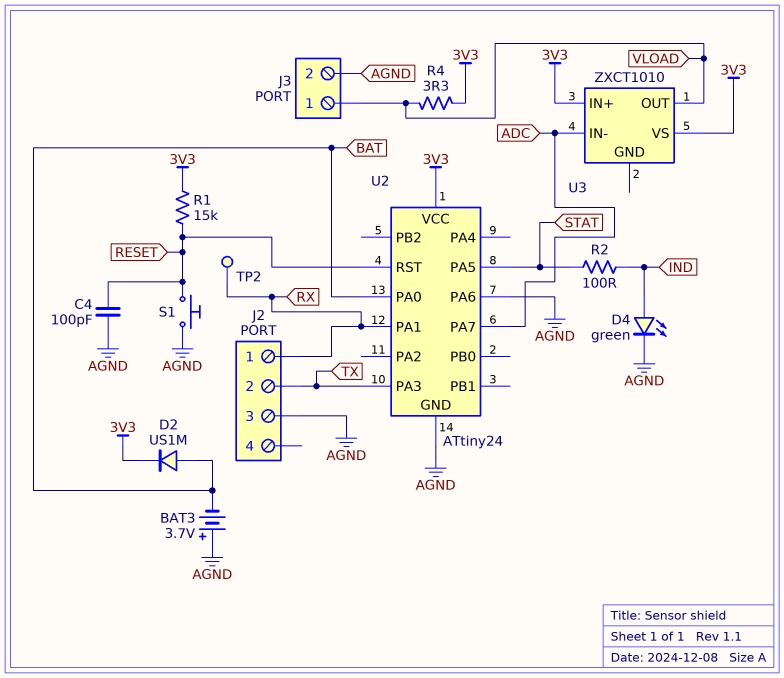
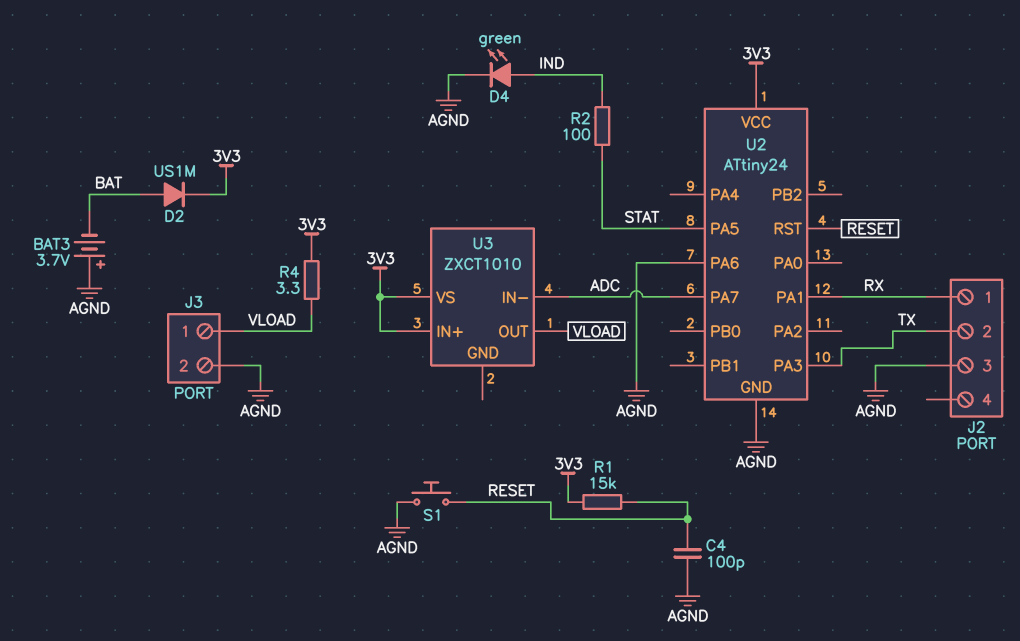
TP2: test point (RX) -> none
U2 pin PA0: BAT -> none

